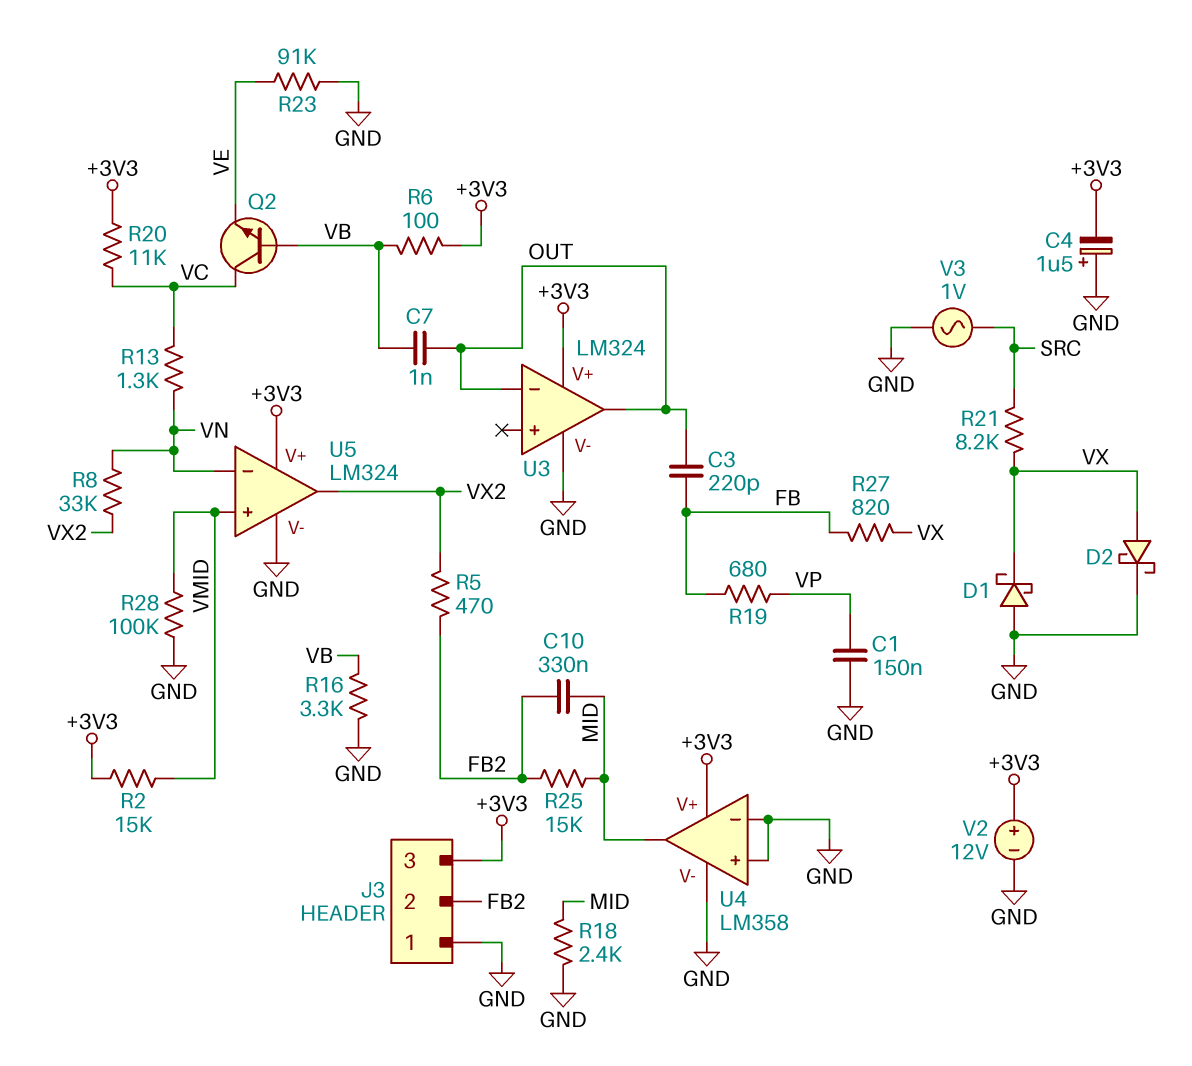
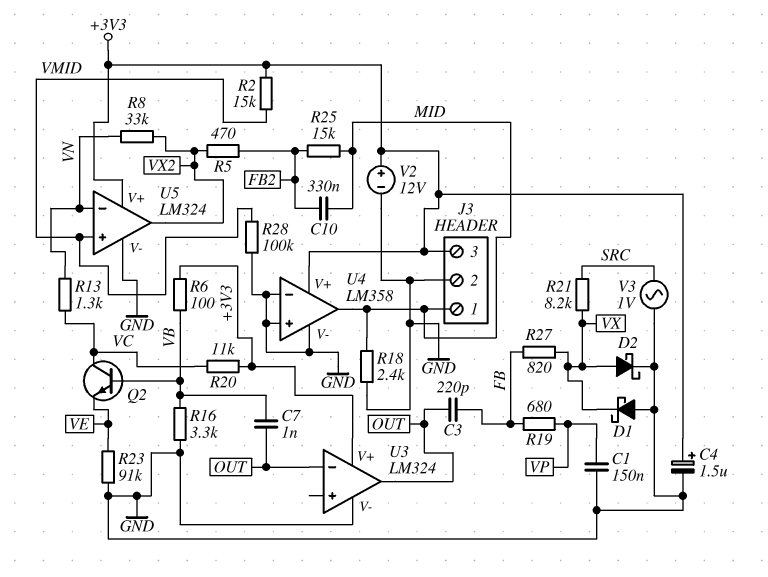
C4: 1.5uF (plus GND, minus +3V3) -> 1.5uF (plus +3V3, minus GND)
J3 pin 1: GND -> MID
J3 pin 2: FB2 -> GND

